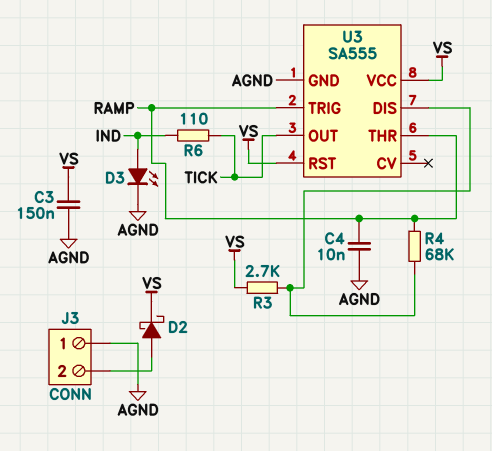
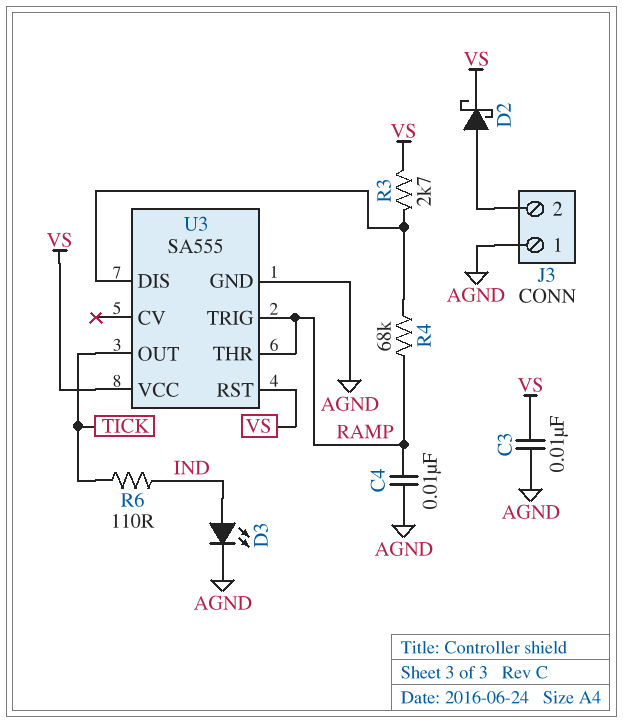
C3: 150nF (AGND, VS) -> 10nF (AGND, VS)

